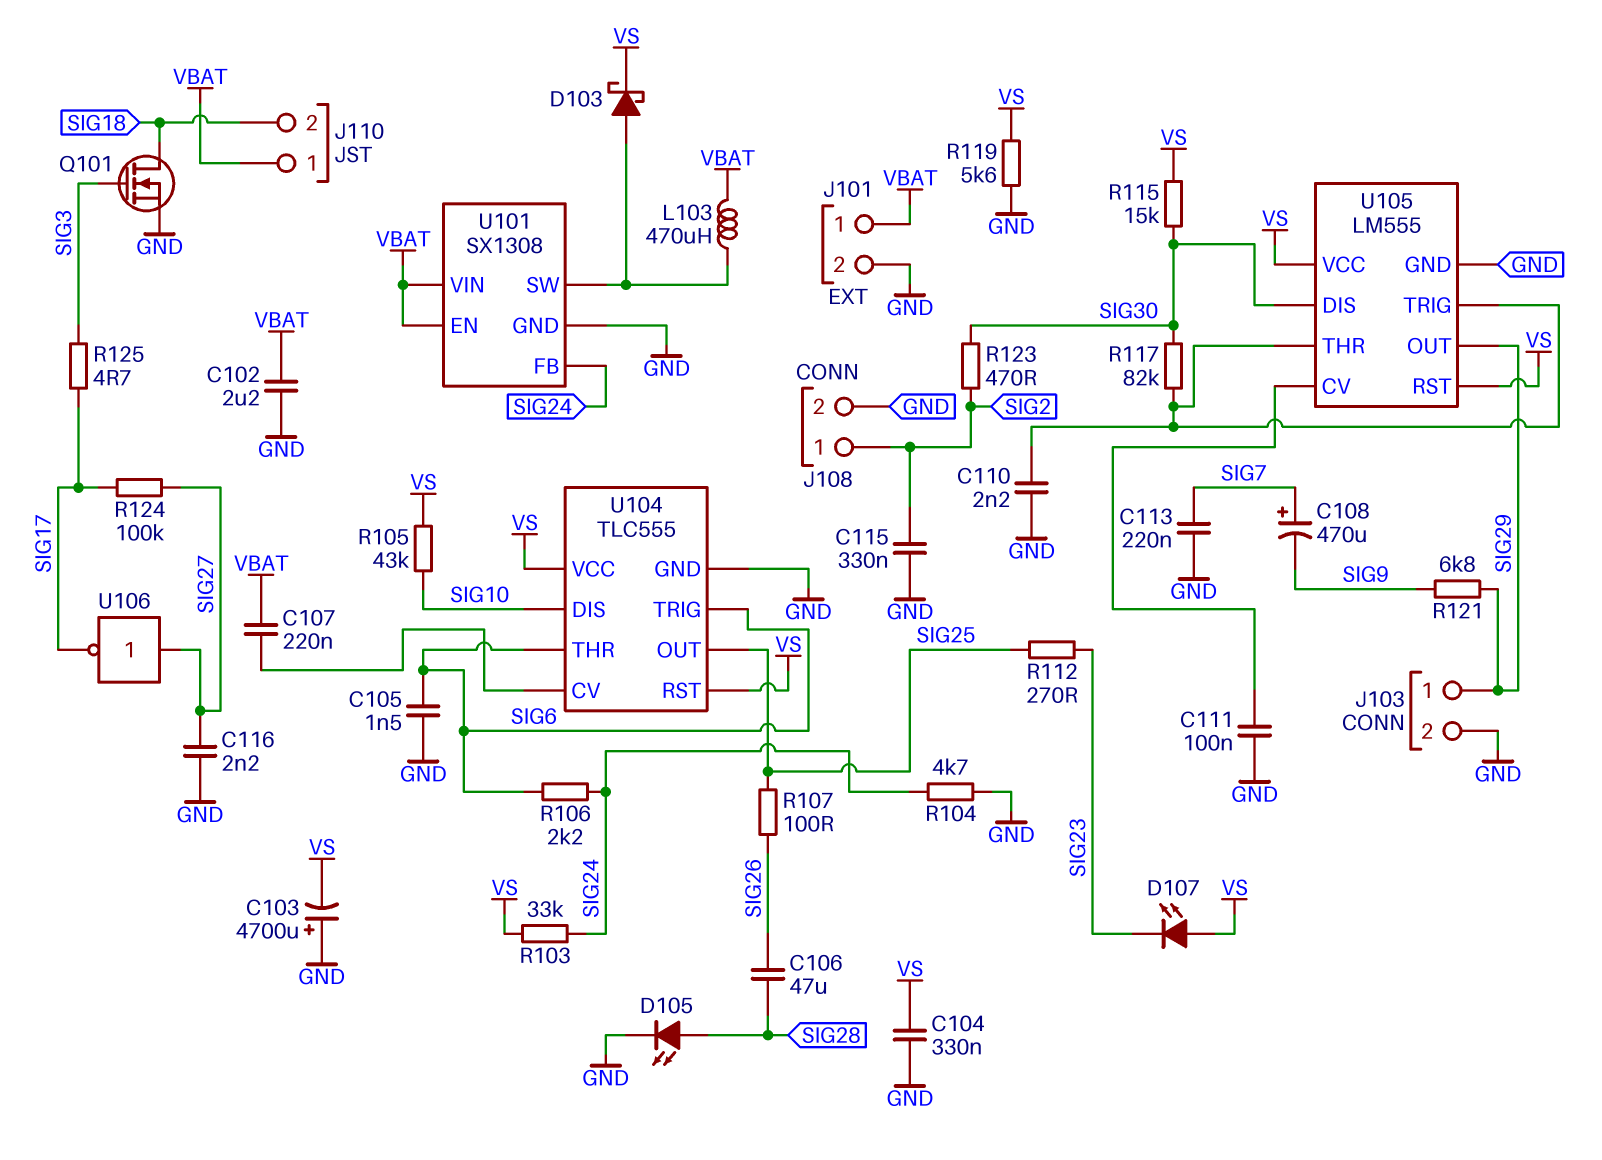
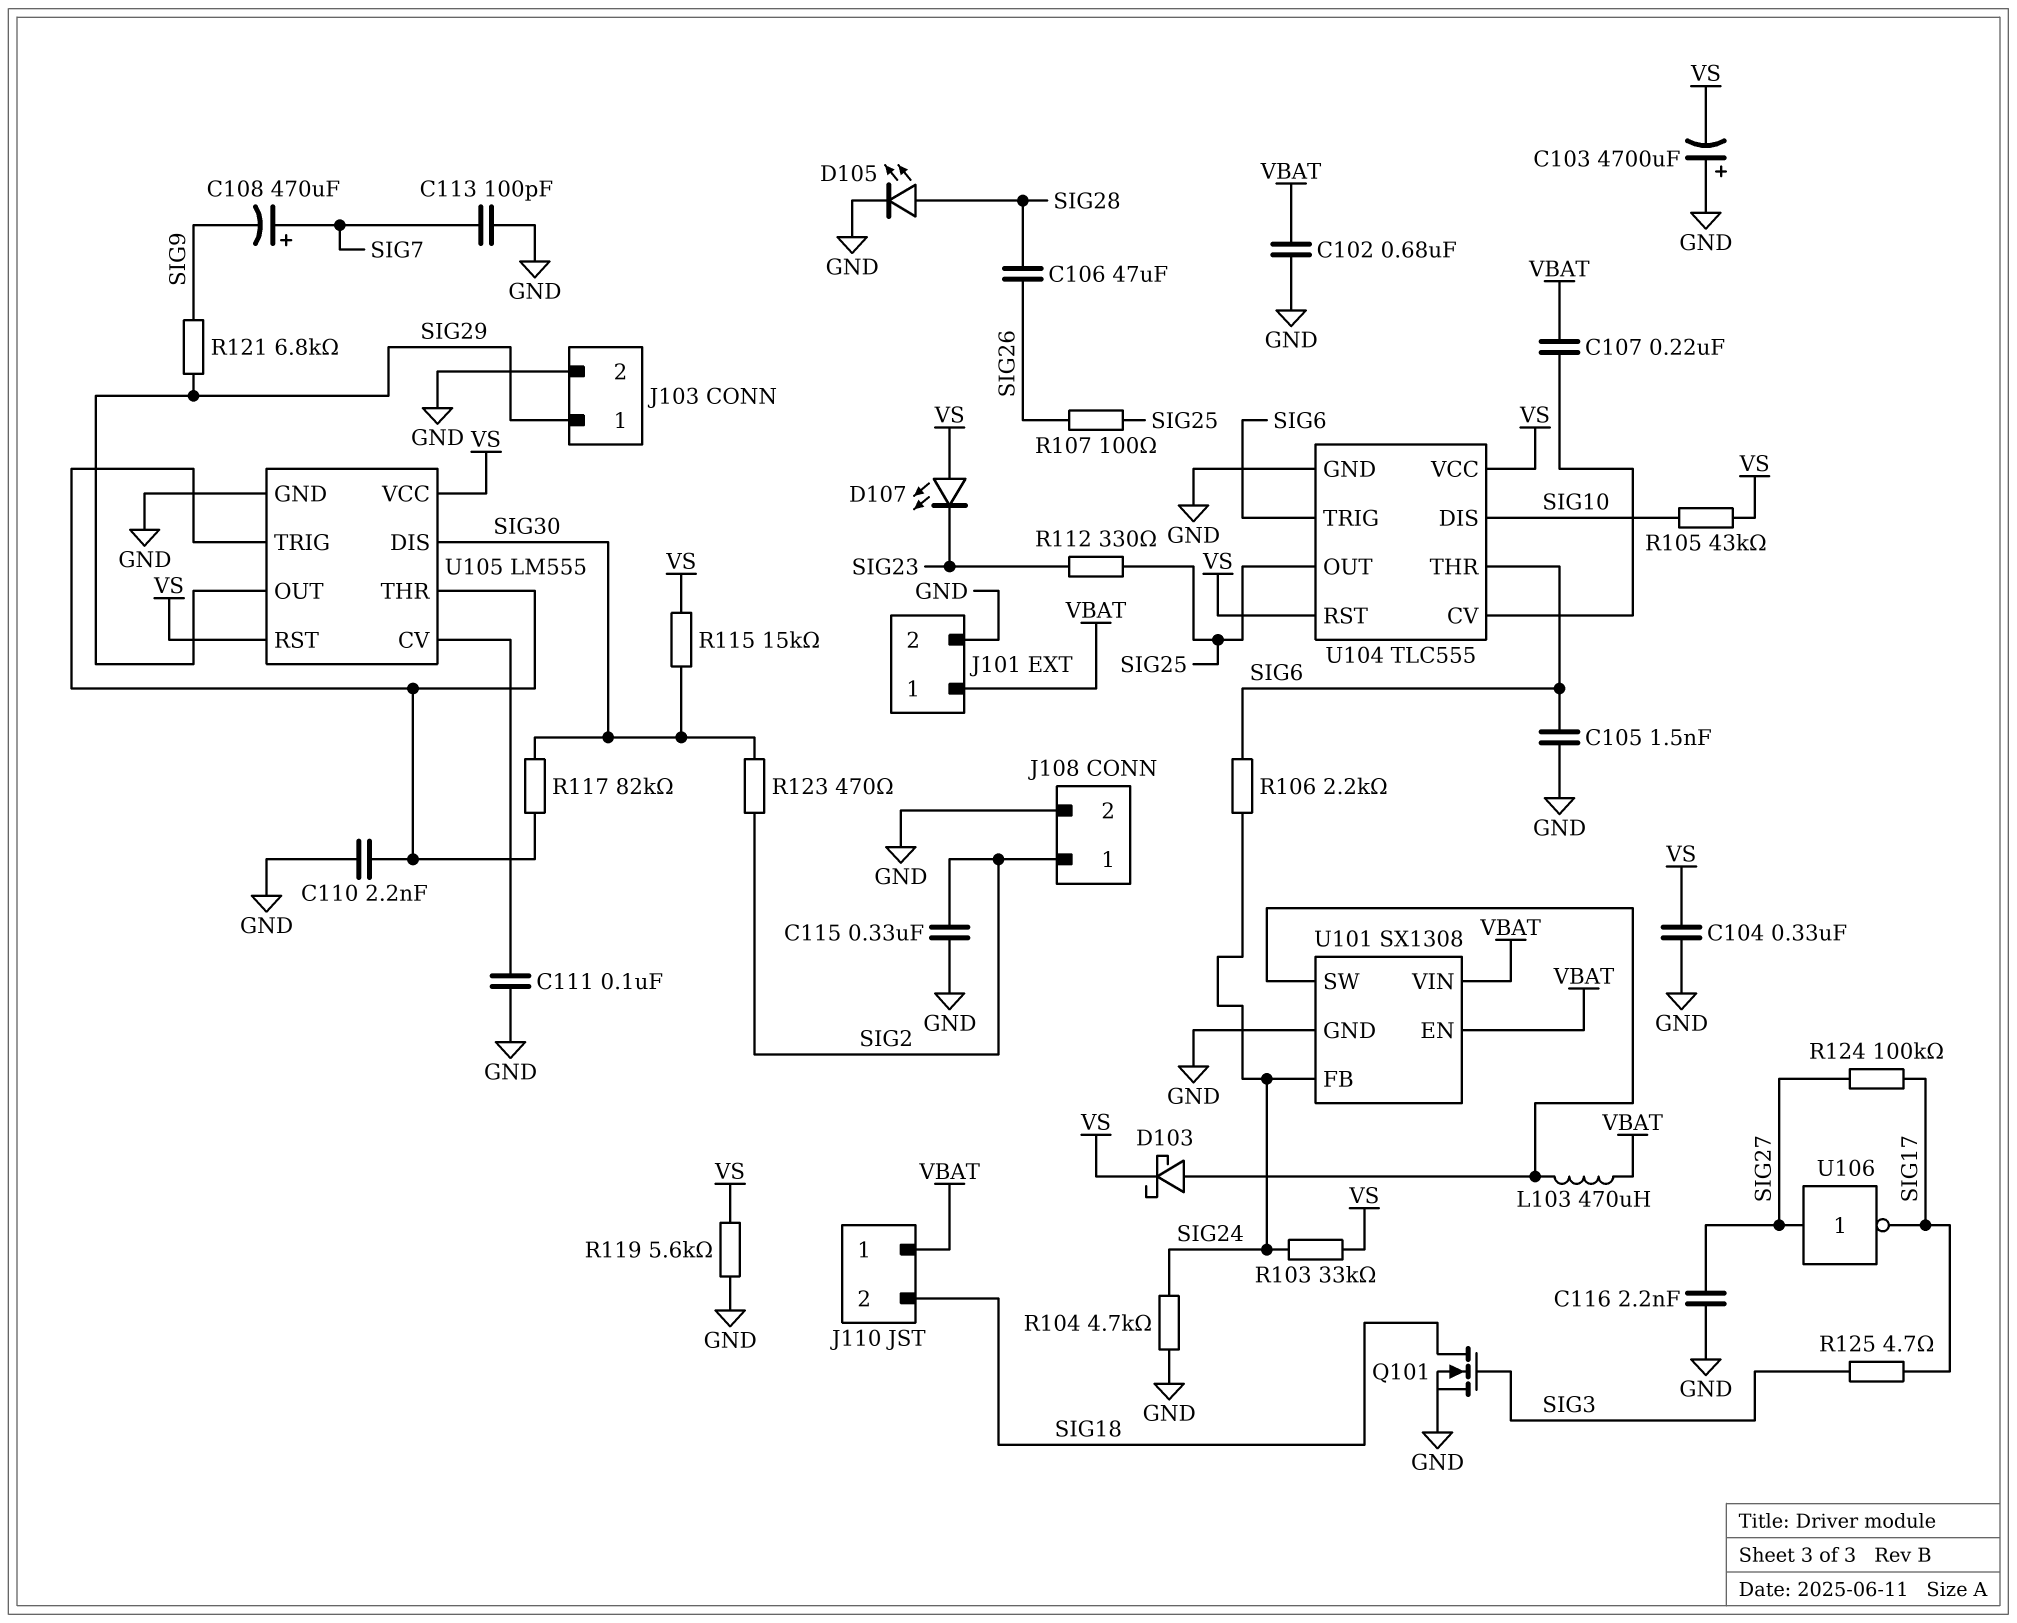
C102: 2.2uF (GND, VBAT) -> 680nF (GND, VBAT)
C113: 220nF (GND, SIG7) -> 100pF (GND, SIG7)
R112: 270 (SIG23, SIG25) -> 330 (SIG23, SIG25)

